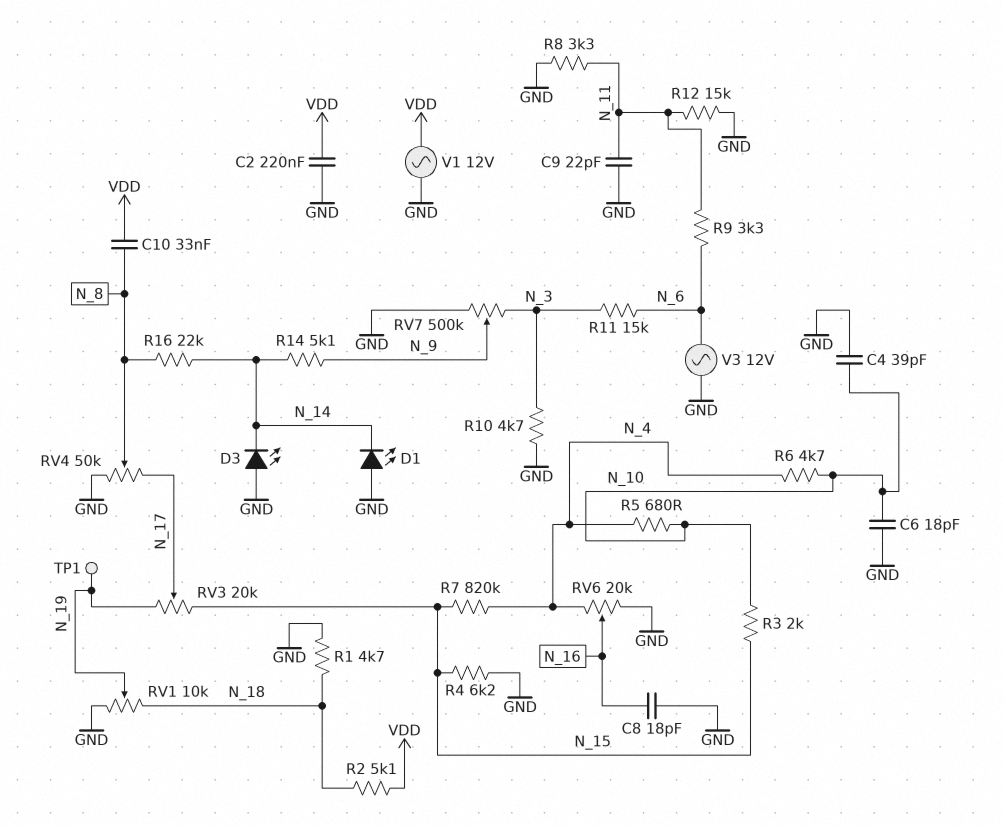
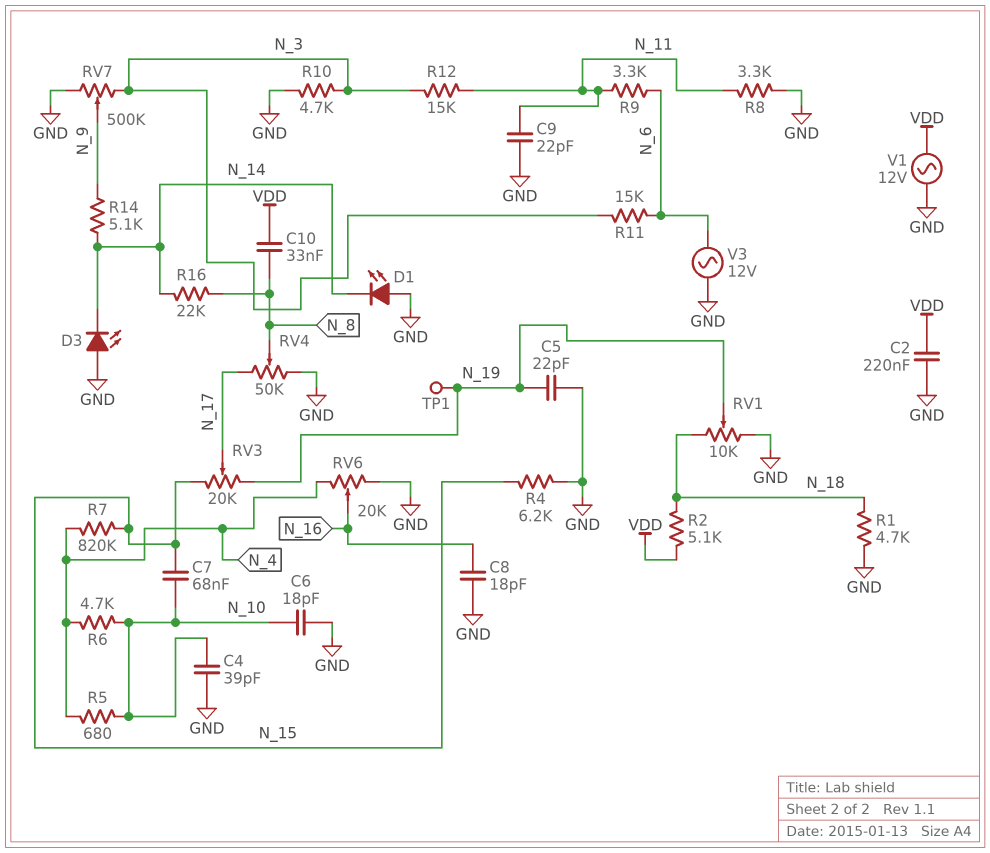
C5: none -> 22pF (GND, N_19)
C7: none -> 68nF (N_10, N_15)
R3: 2k (N_10, N_15) -> none
R12: 15k (GND, N_11) -> 15k (N_3, N_11)

